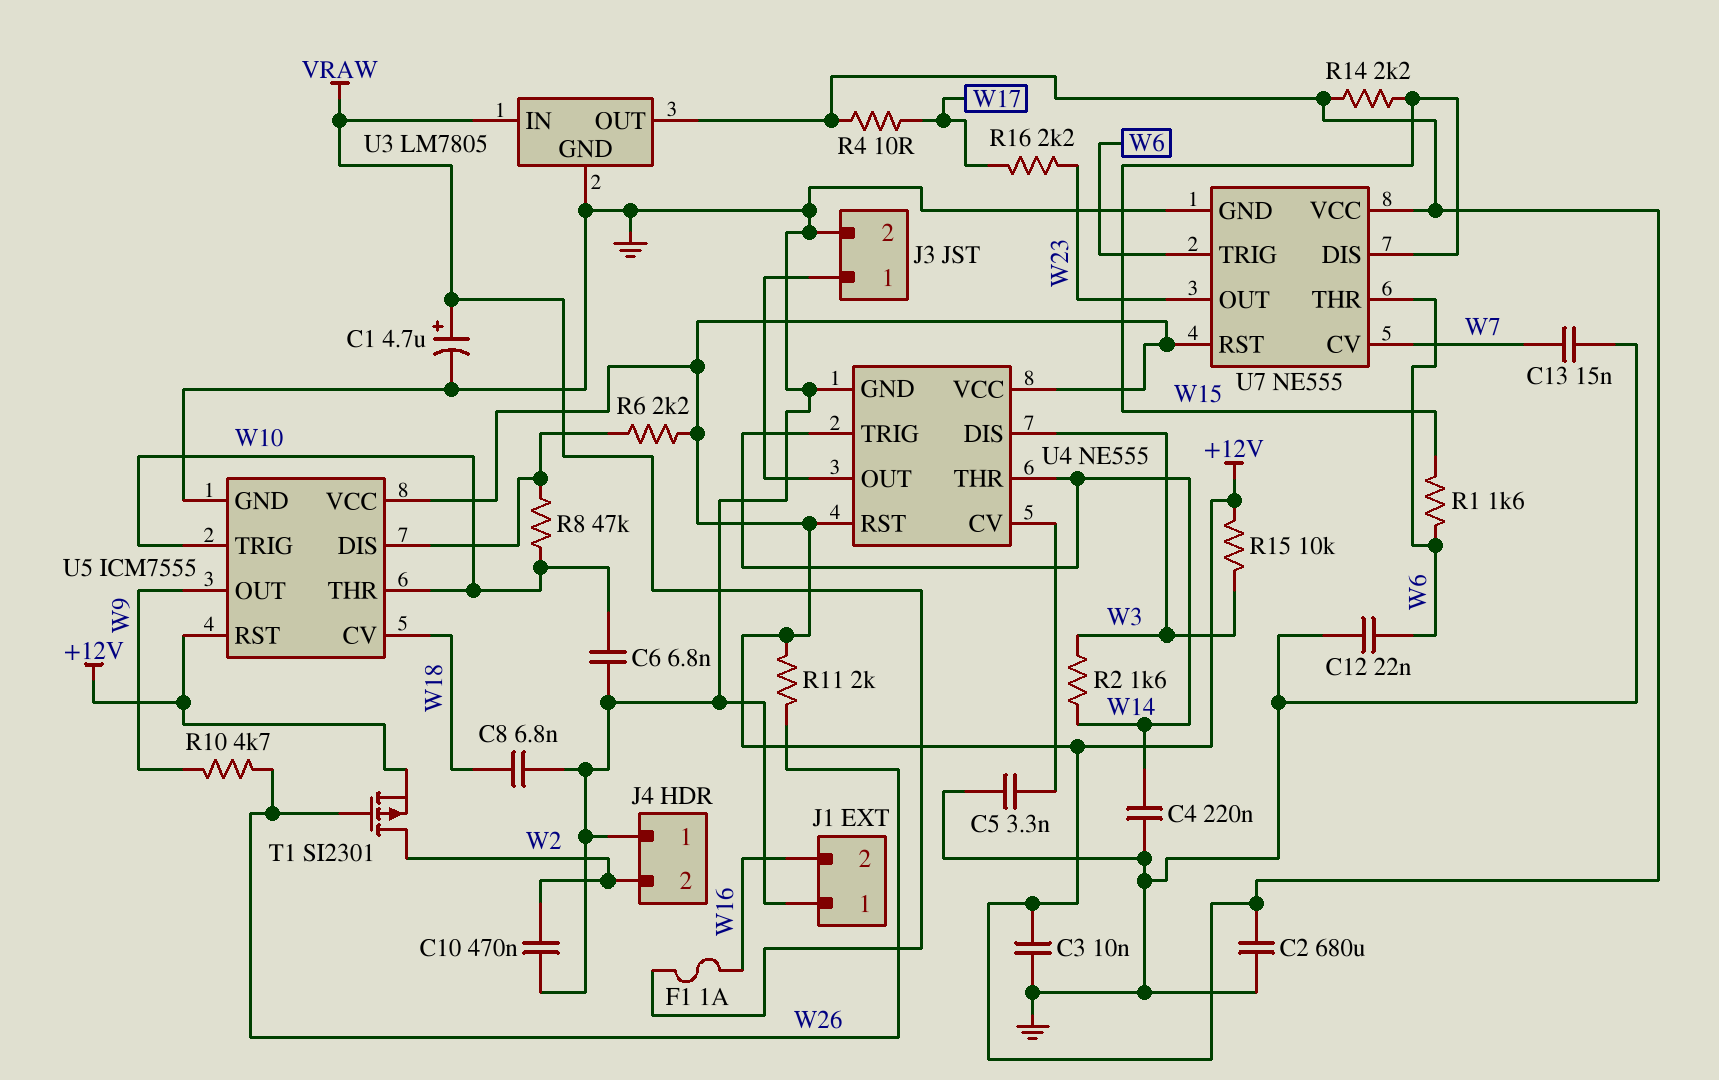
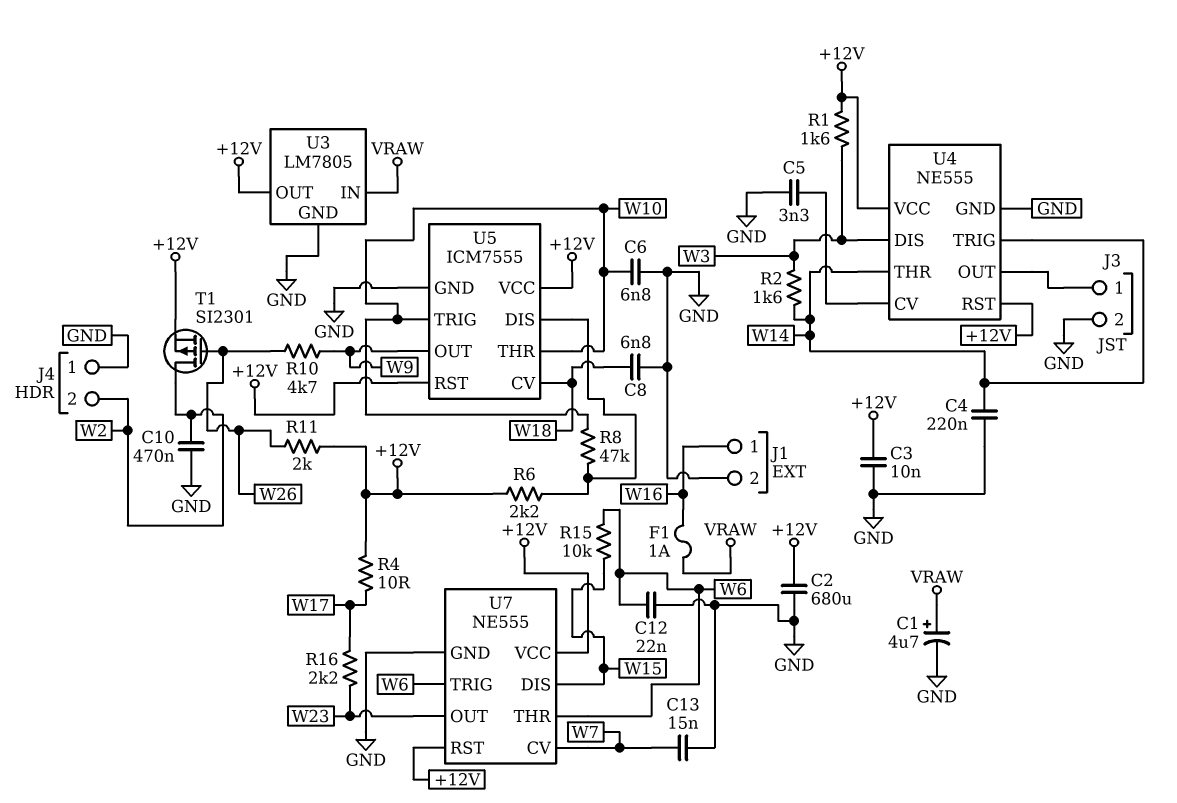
J1 pin 1: GND -> W16
J1 pin 2: W16 -> GND
R1: 1.6k (W6, W15) -> 1.6k (+12V, W3)
R14: 2.2k (+12V, W15) -> none
R15: 10k (+12V, W3) -> 10k (W6, W15)

